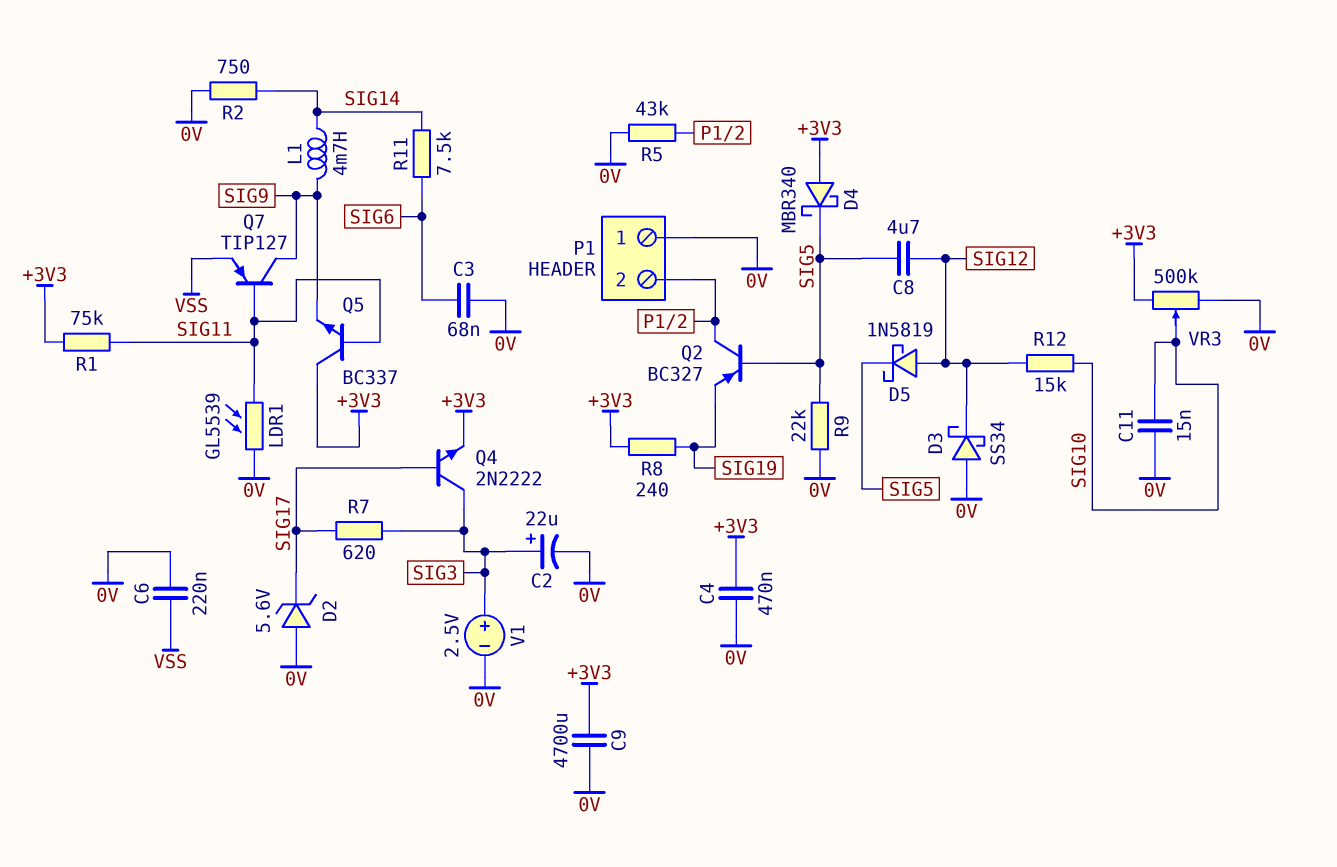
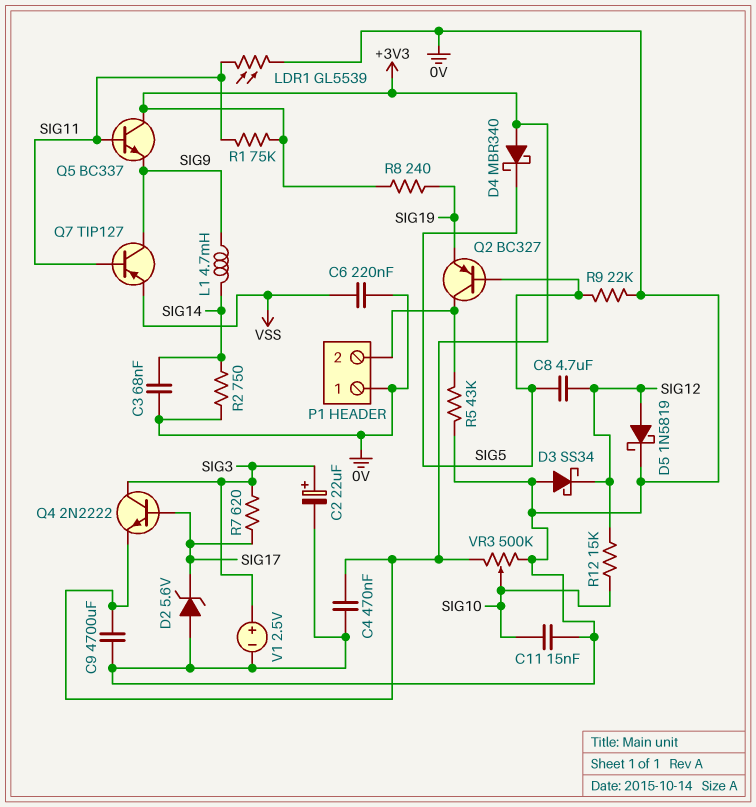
C3: 68nF (0V, SIG6) -> 68nF (0V, SIG14)
D5: schottky 1N5819 (A SIG12, K SIG5) -> schottky 1N5819 (A SIG12, K 0V)
R11: 7.5k (SIG6, SIG14) -> none

